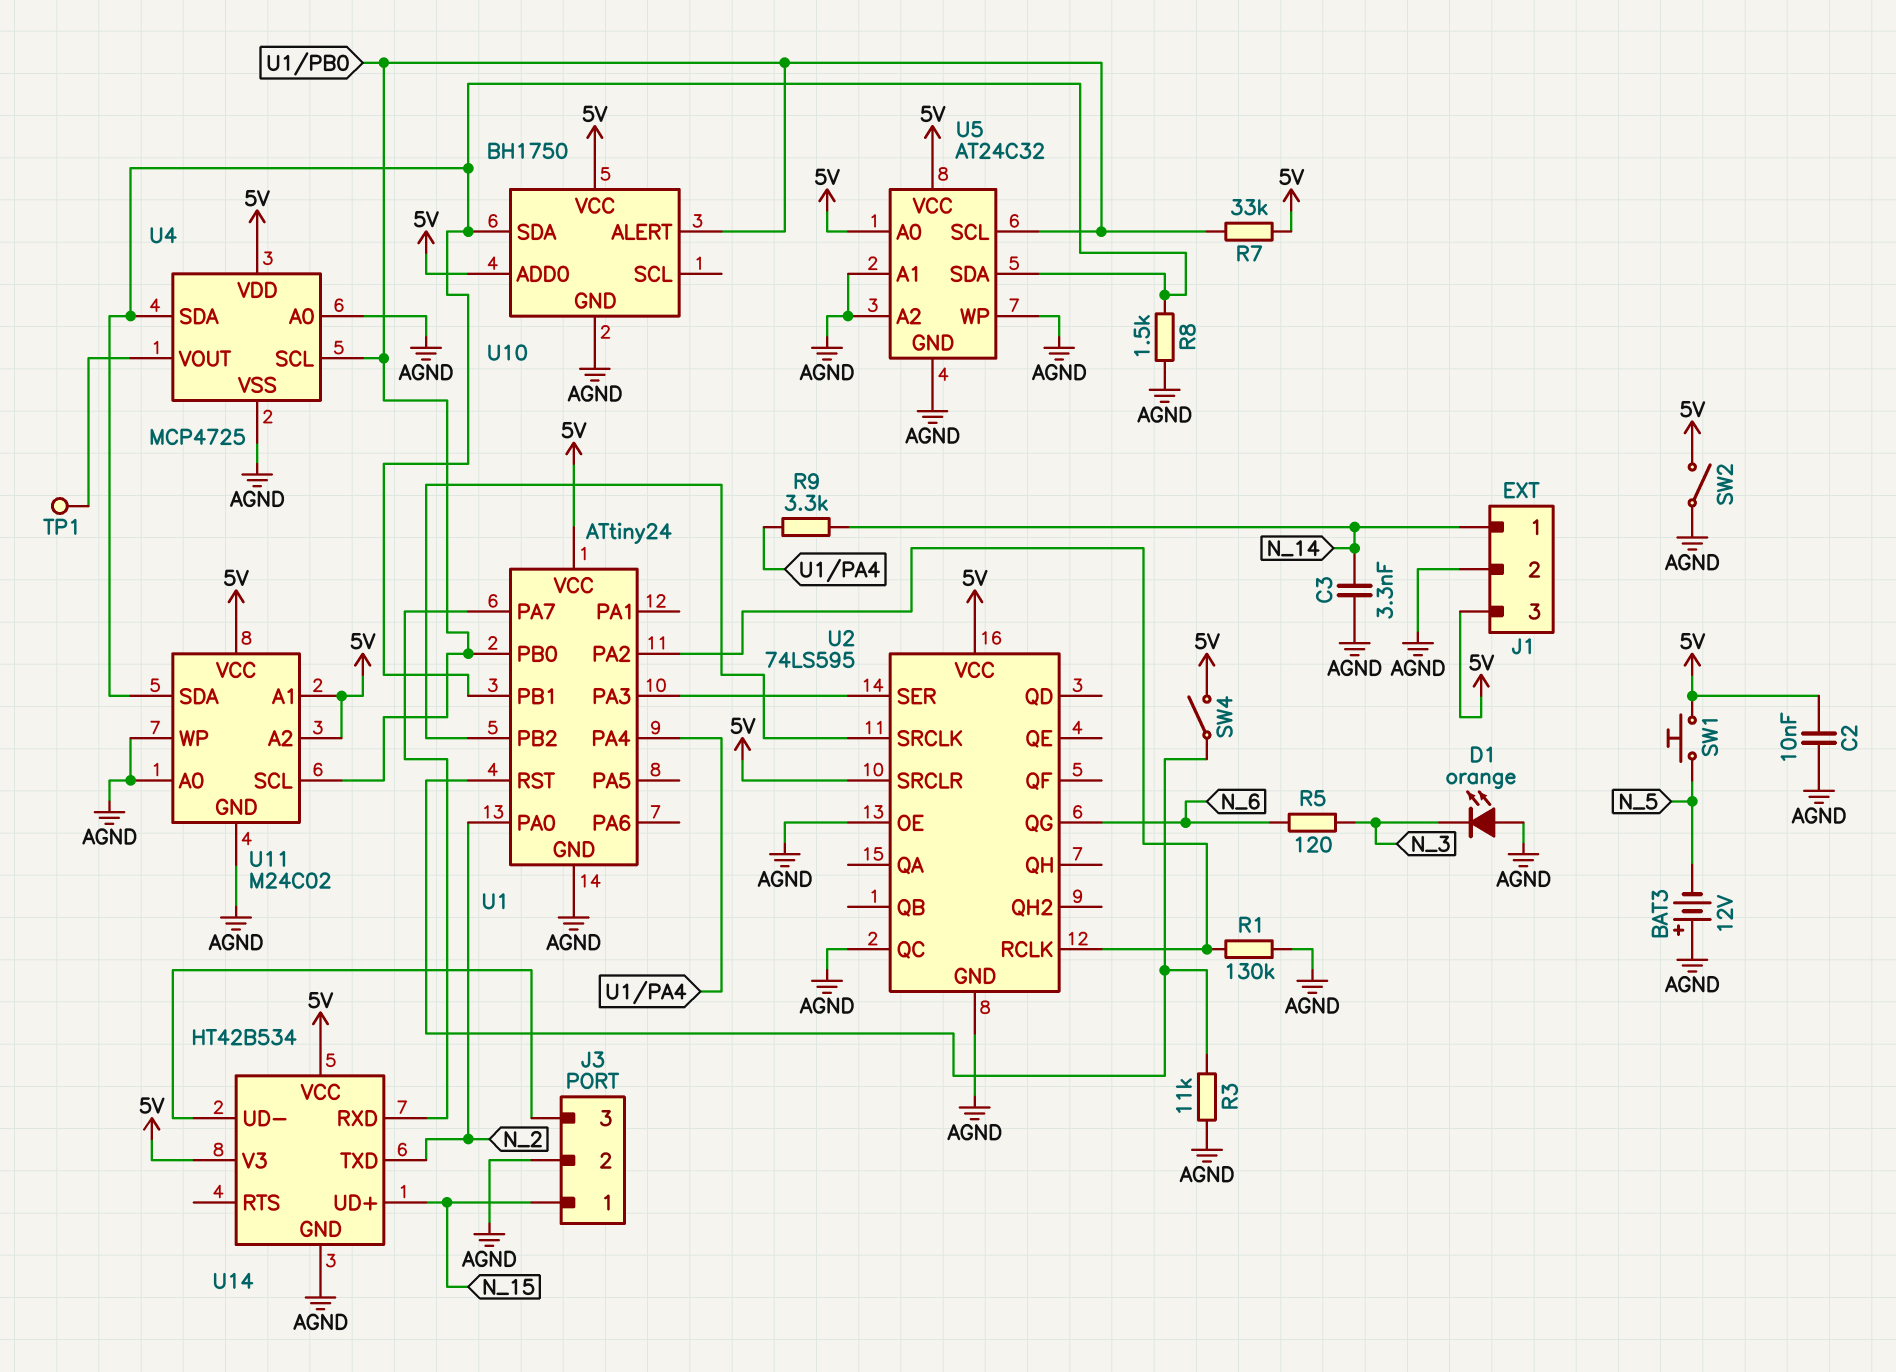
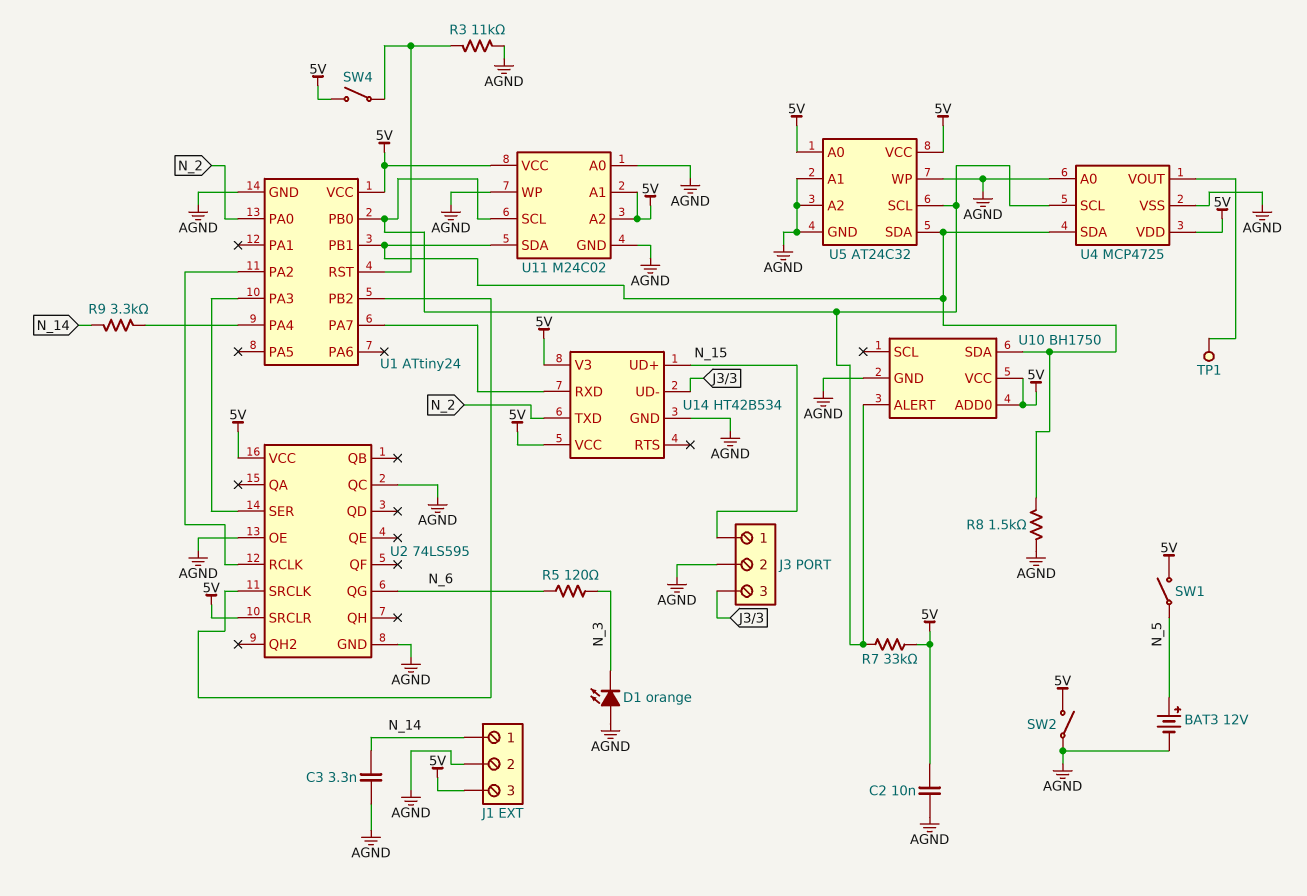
BAT3: 12V (plus AGND, minus N_5) -> 12V (plus N_5, minus AGND)
R1: 130k (AGND, U1/PA2) -> none
SW1: button (5V, N_5) -> switch (5V, N_5)

